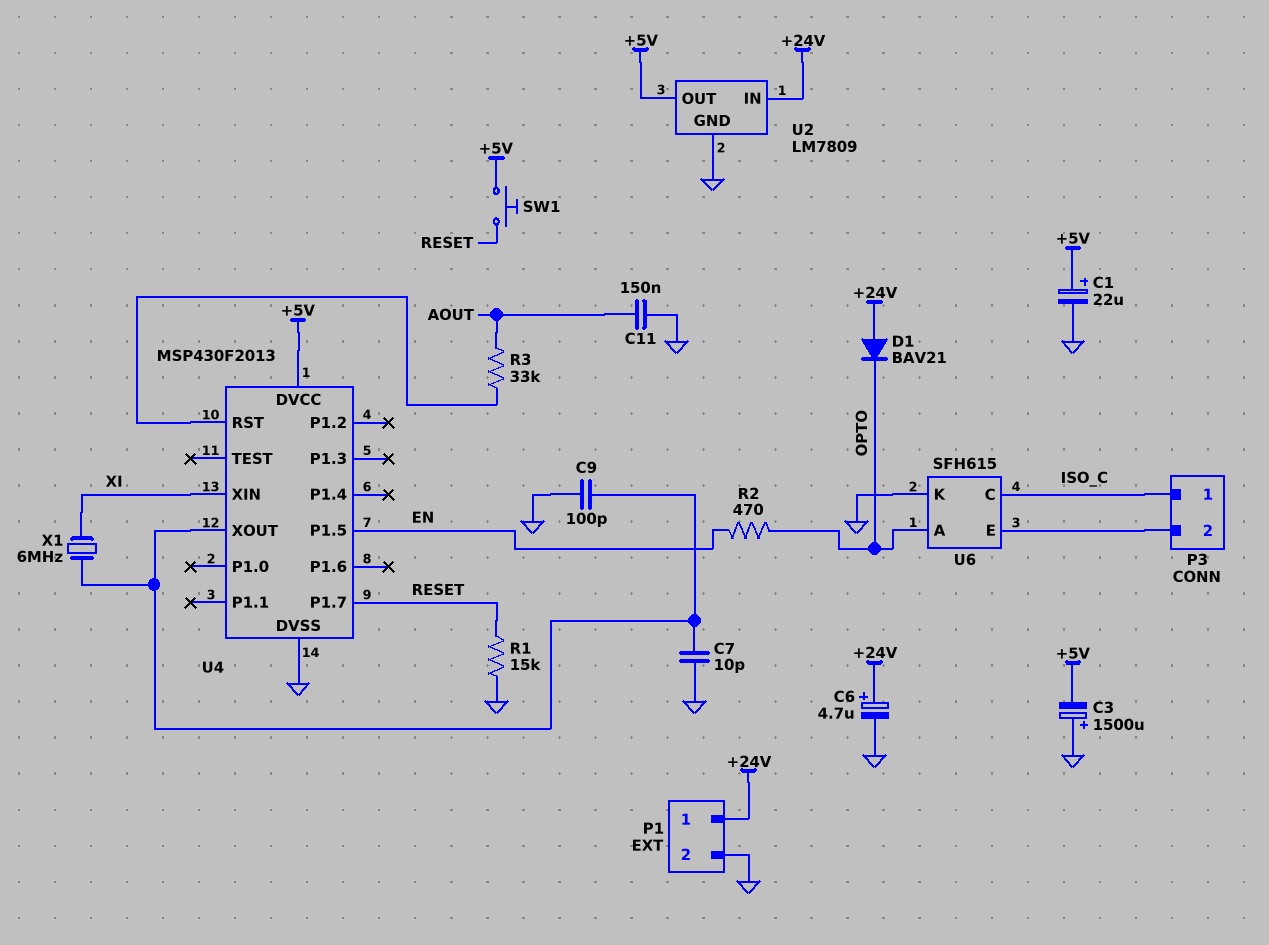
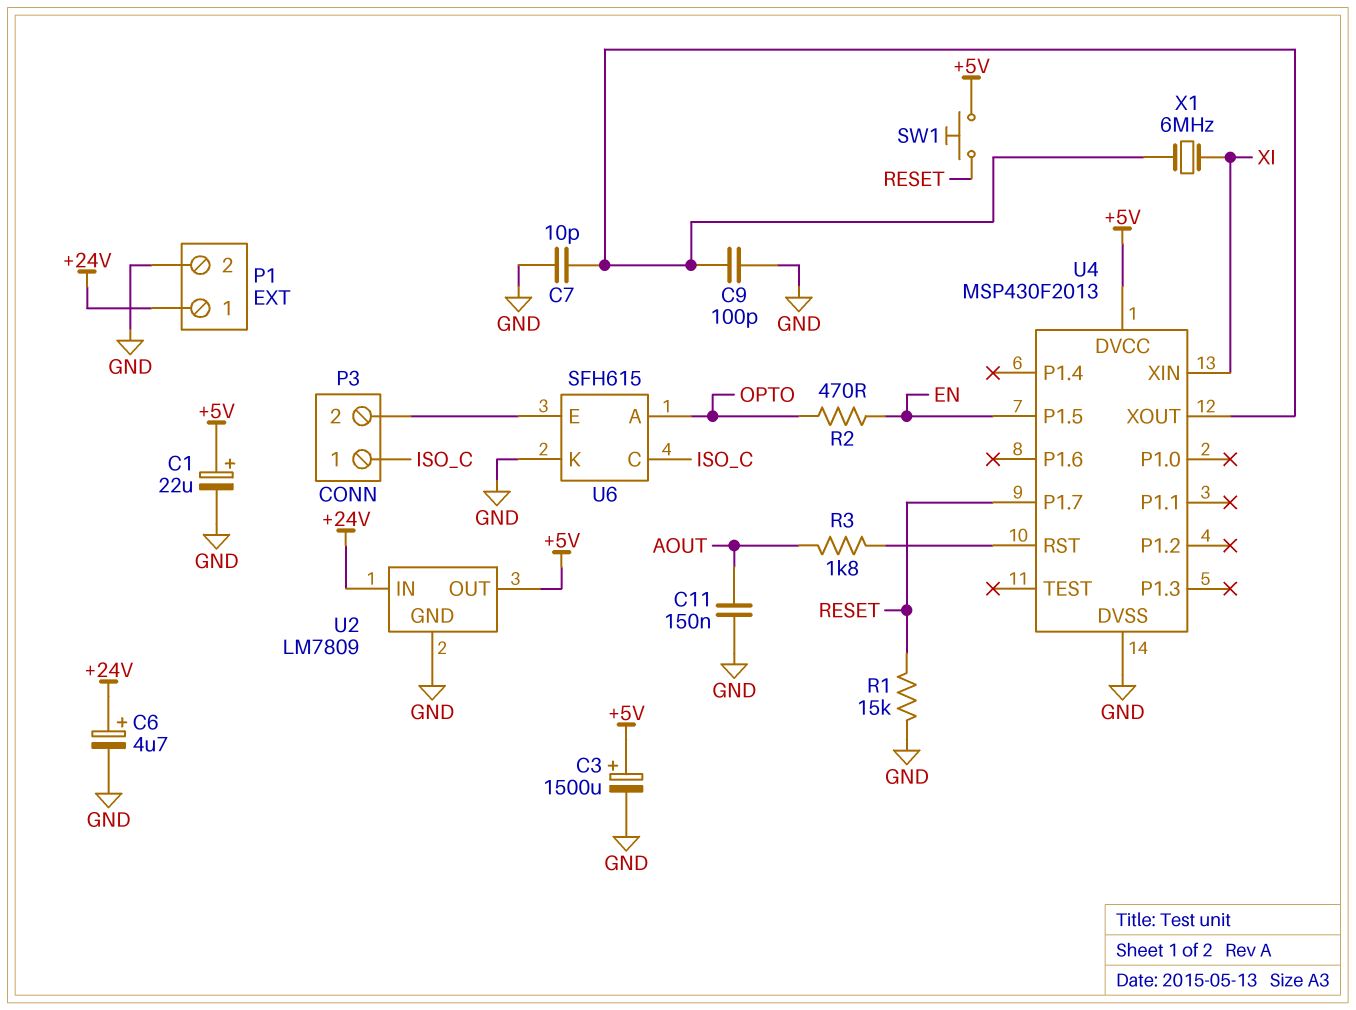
C3: 1500uF (plus GND, minus +5V) -> 1500uF (plus +5V, minus GND)
D1: diode BAV21 (A +24V, K OPTO) -> none
R3: 33k (AOUT, U4/RST) -> 1.8k (AOUT, U4/RST)

